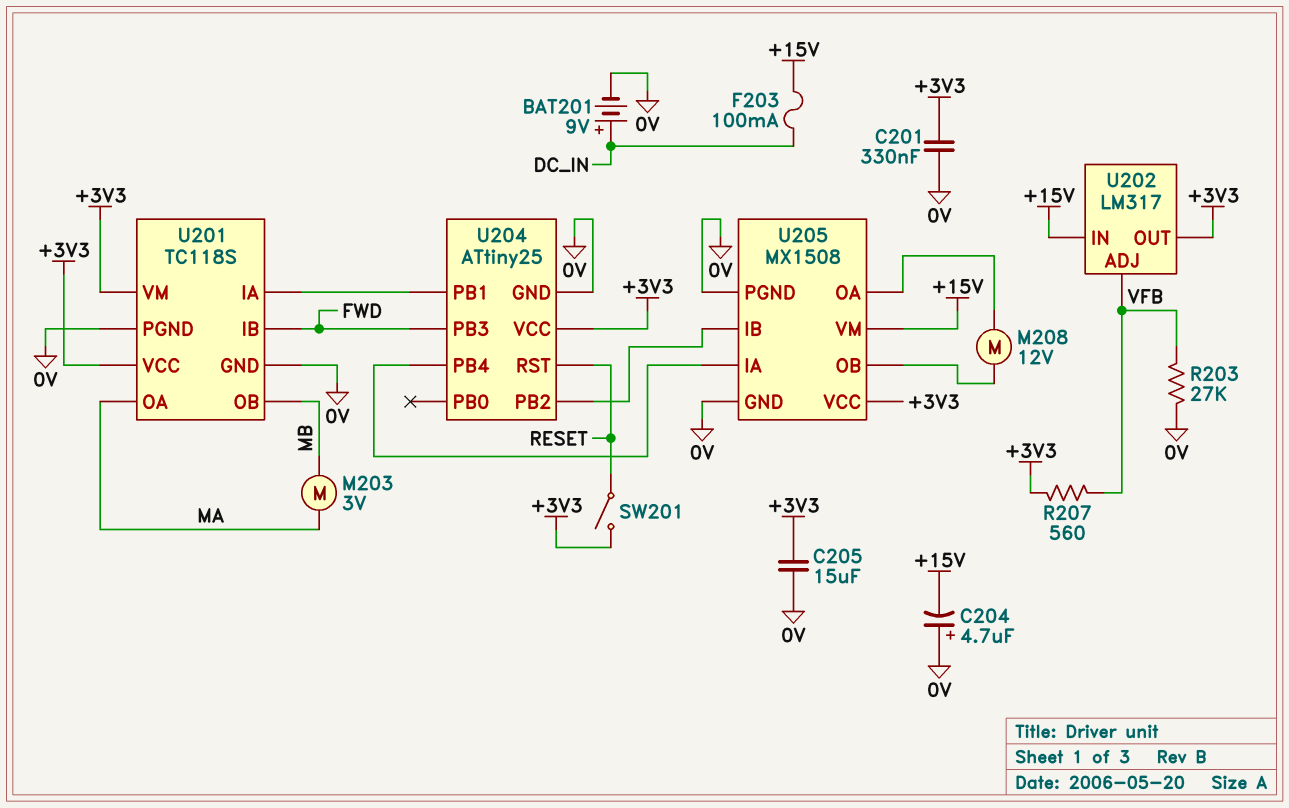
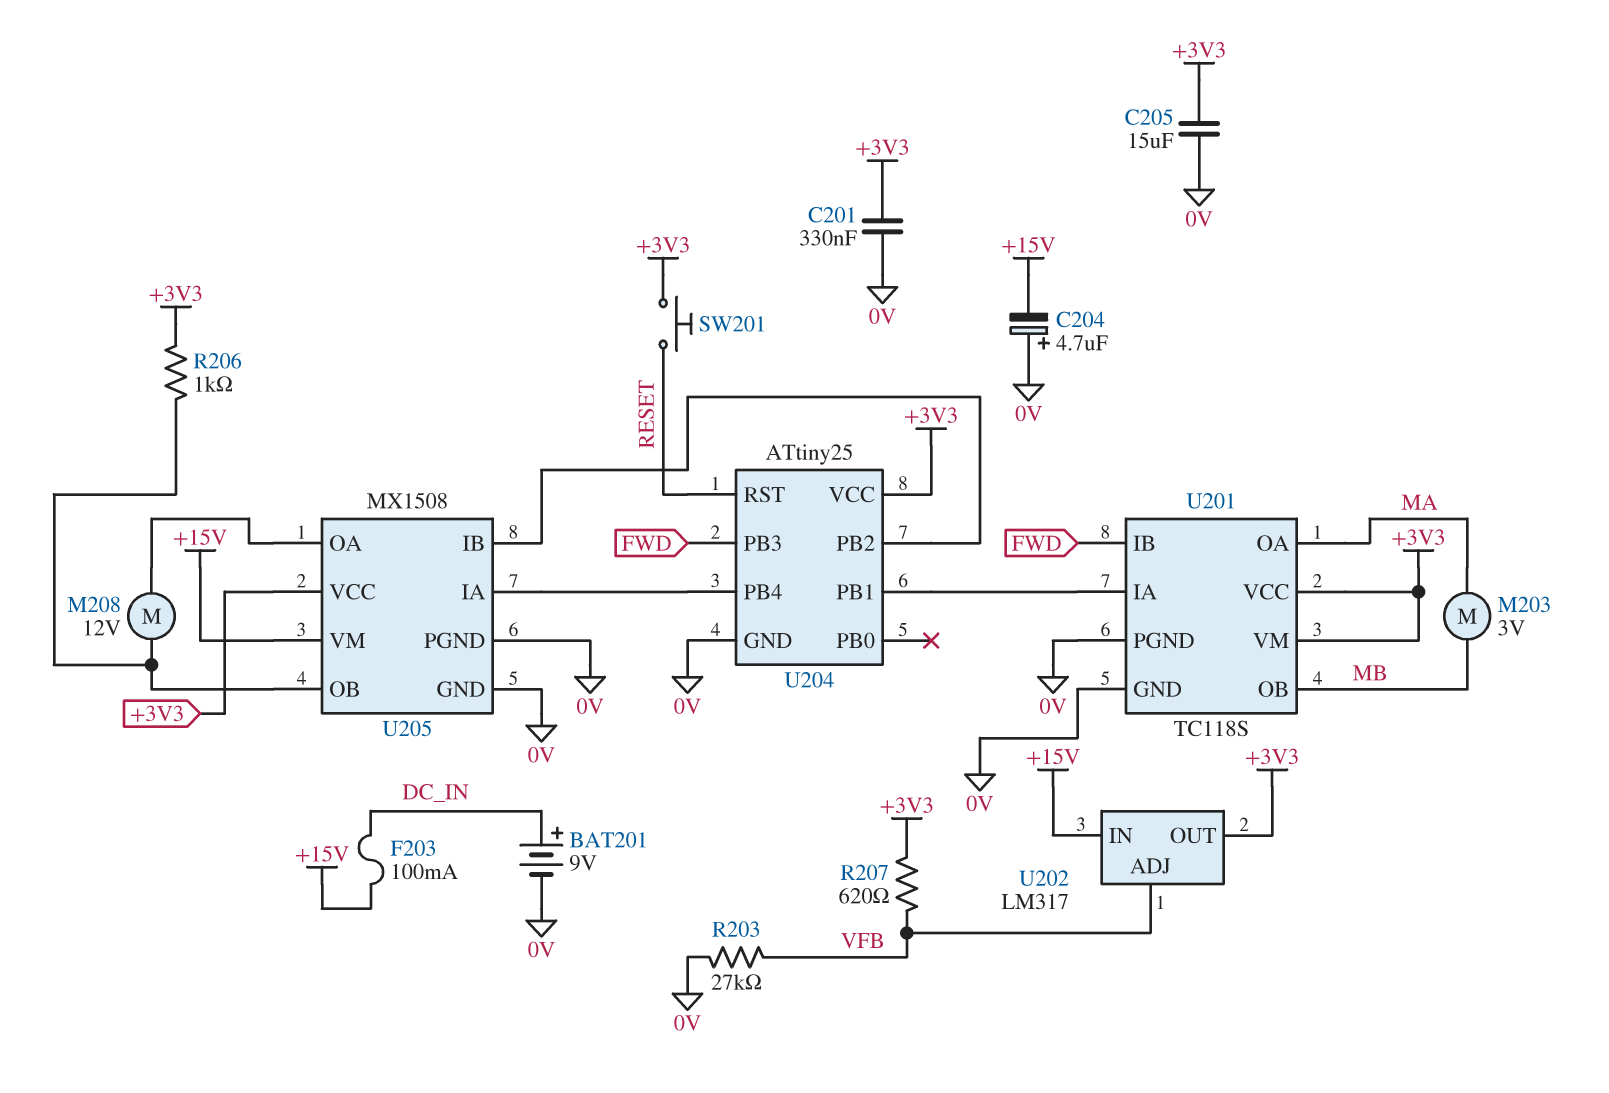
R206: none -> 1k (+3V3, U205/OB)
R207: 560 (+3V3, VFB) -> 620 (+3V3, VFB)
SW201: switch (+3V3, RESET) -> button (+3V3, RESET)

